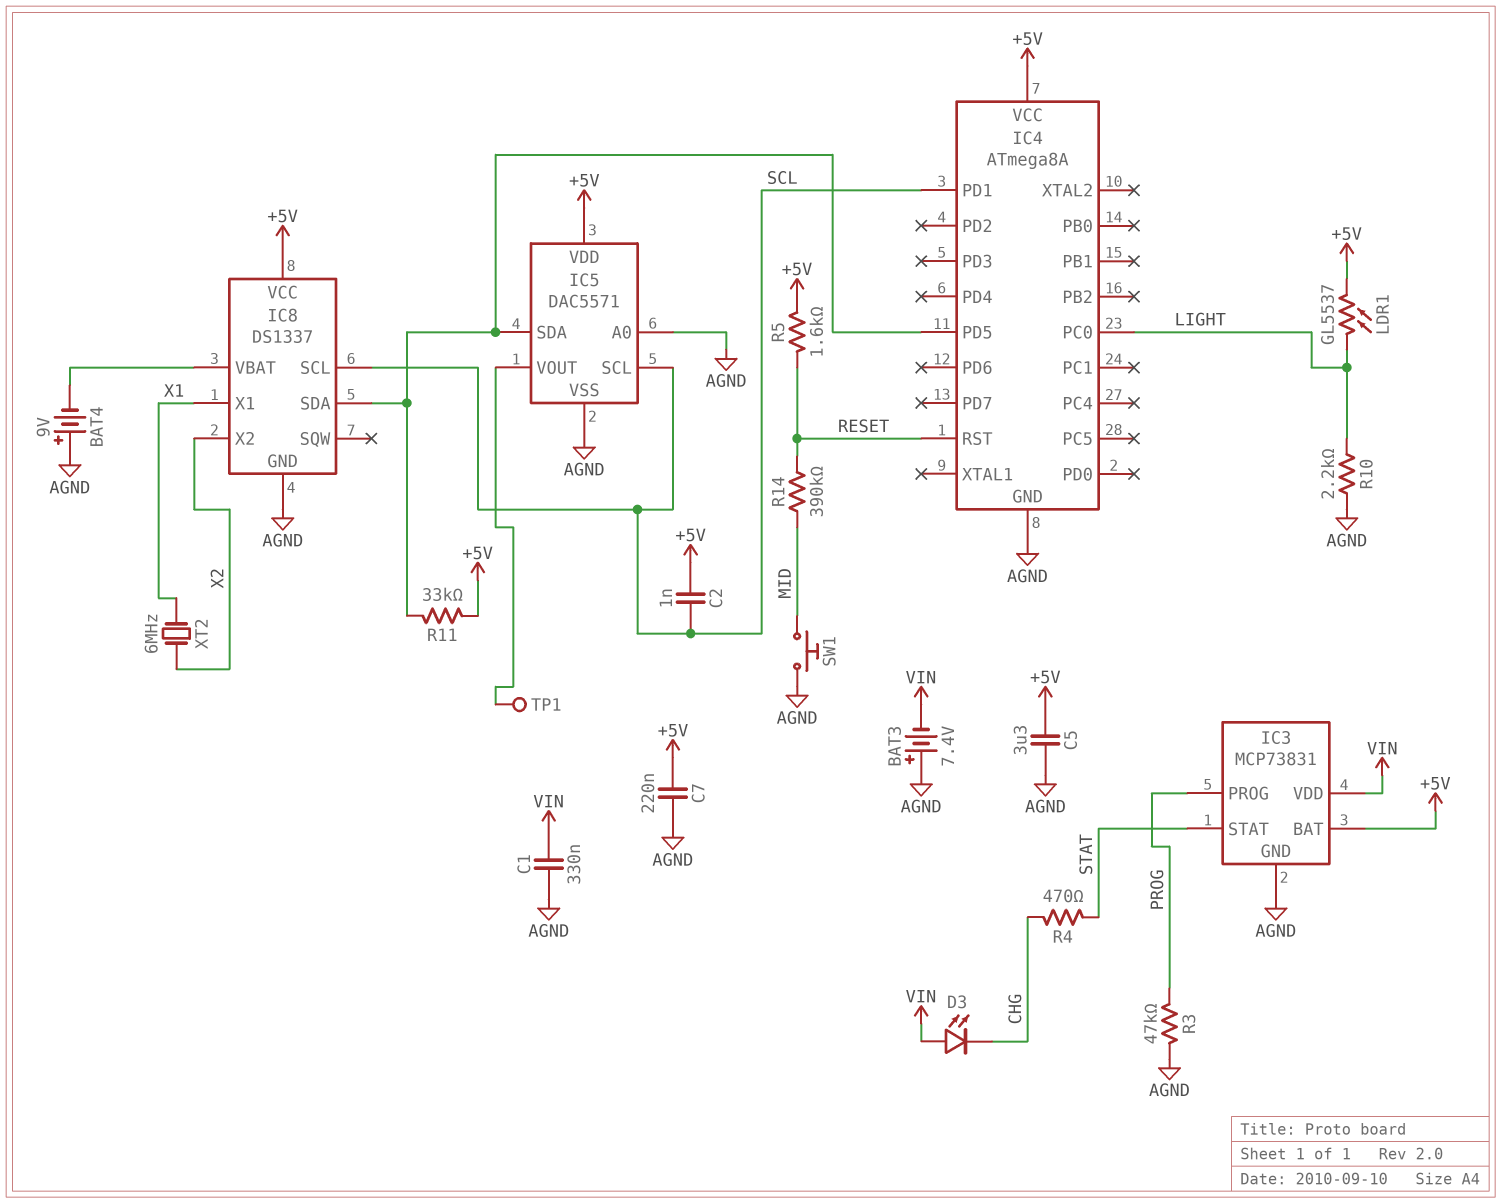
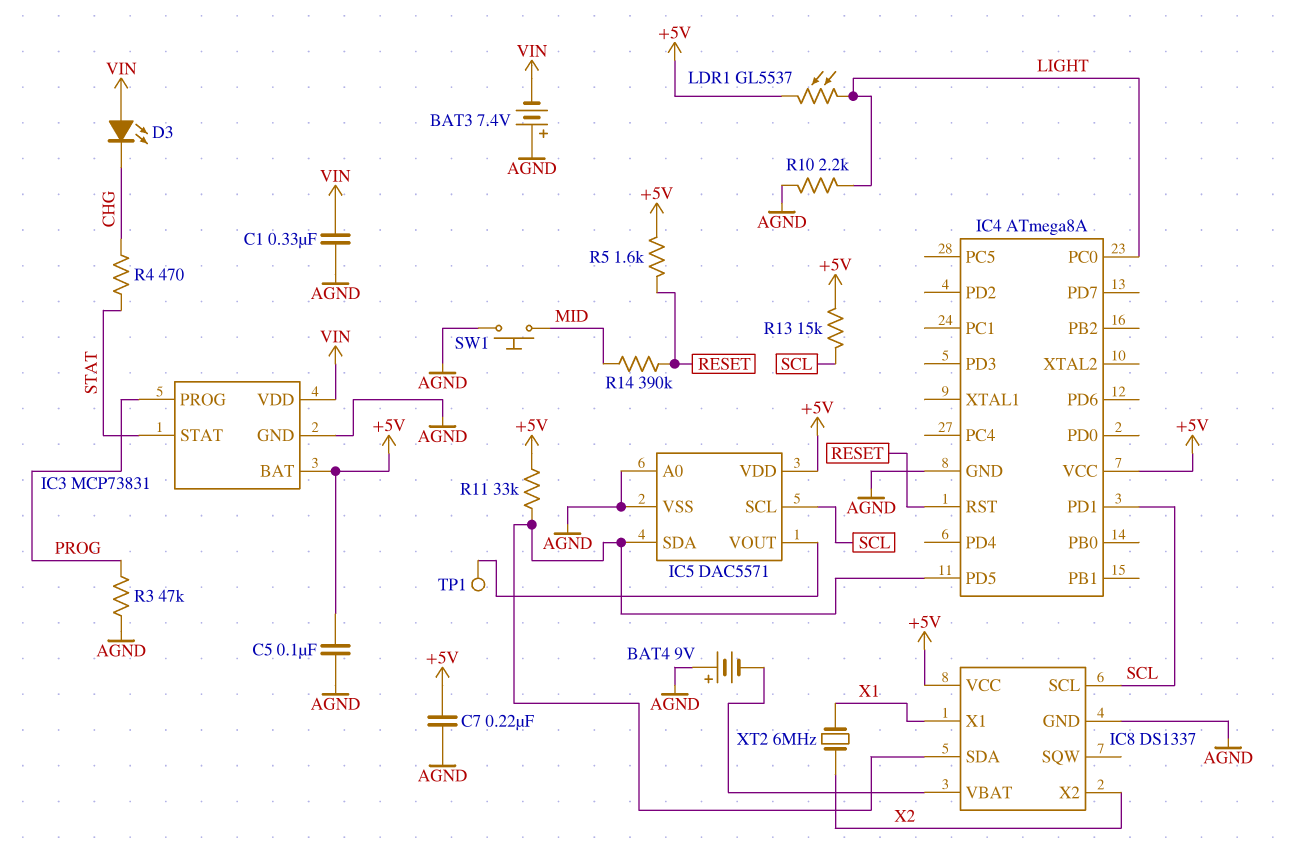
C2: 1nF (+5V, SCL) -> none
C5: 3.3uF (+5V, AGND) -> 100nF (+5V, AGND)
R13: none -> 15k (+5V, SCL)

